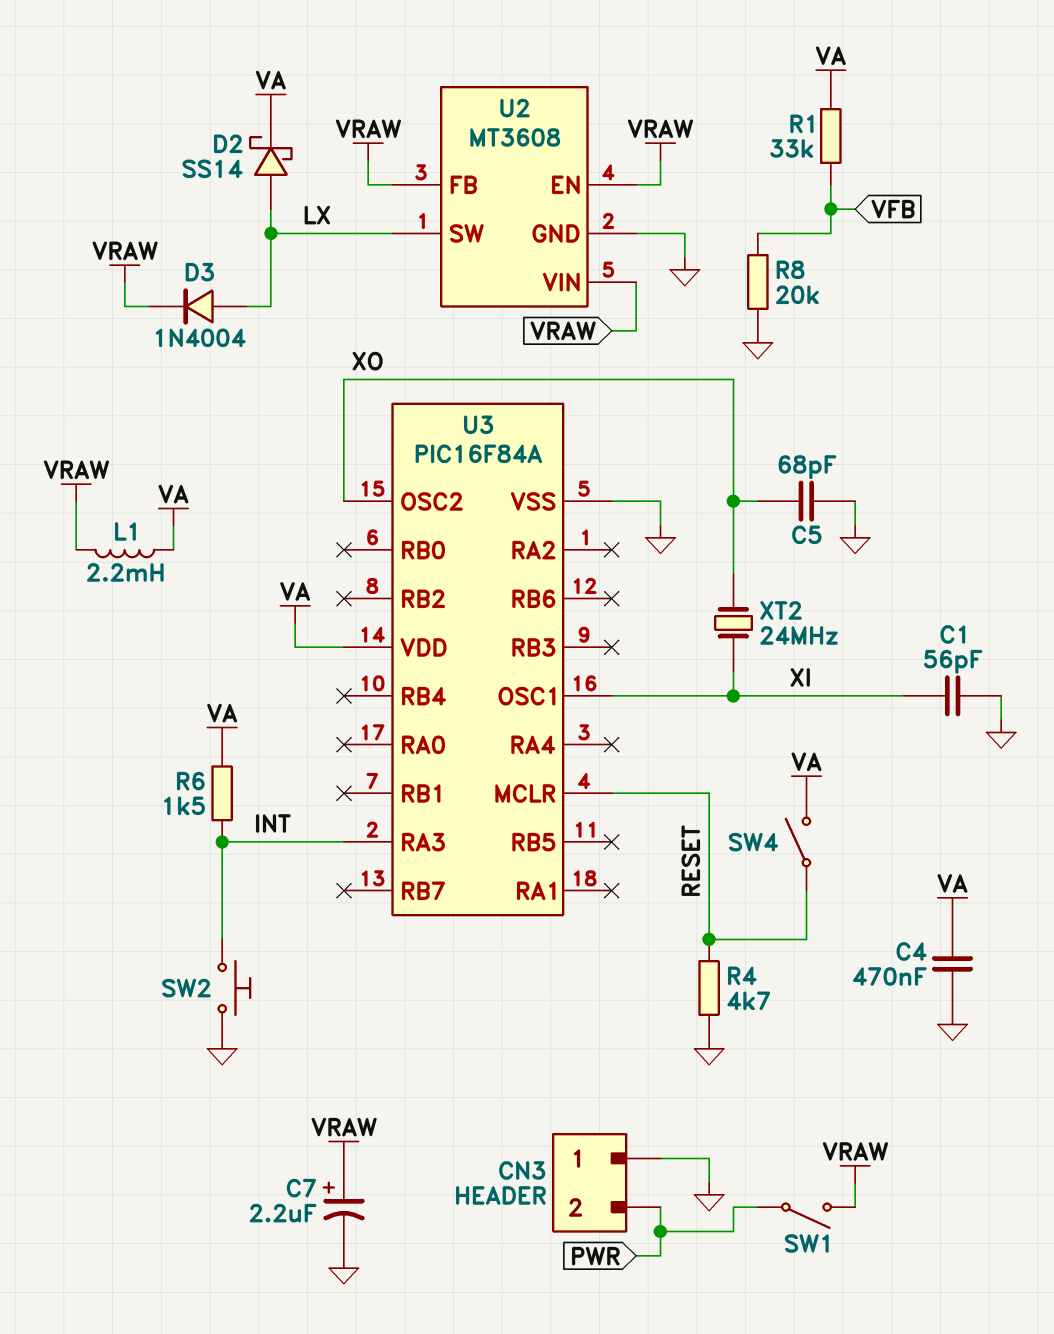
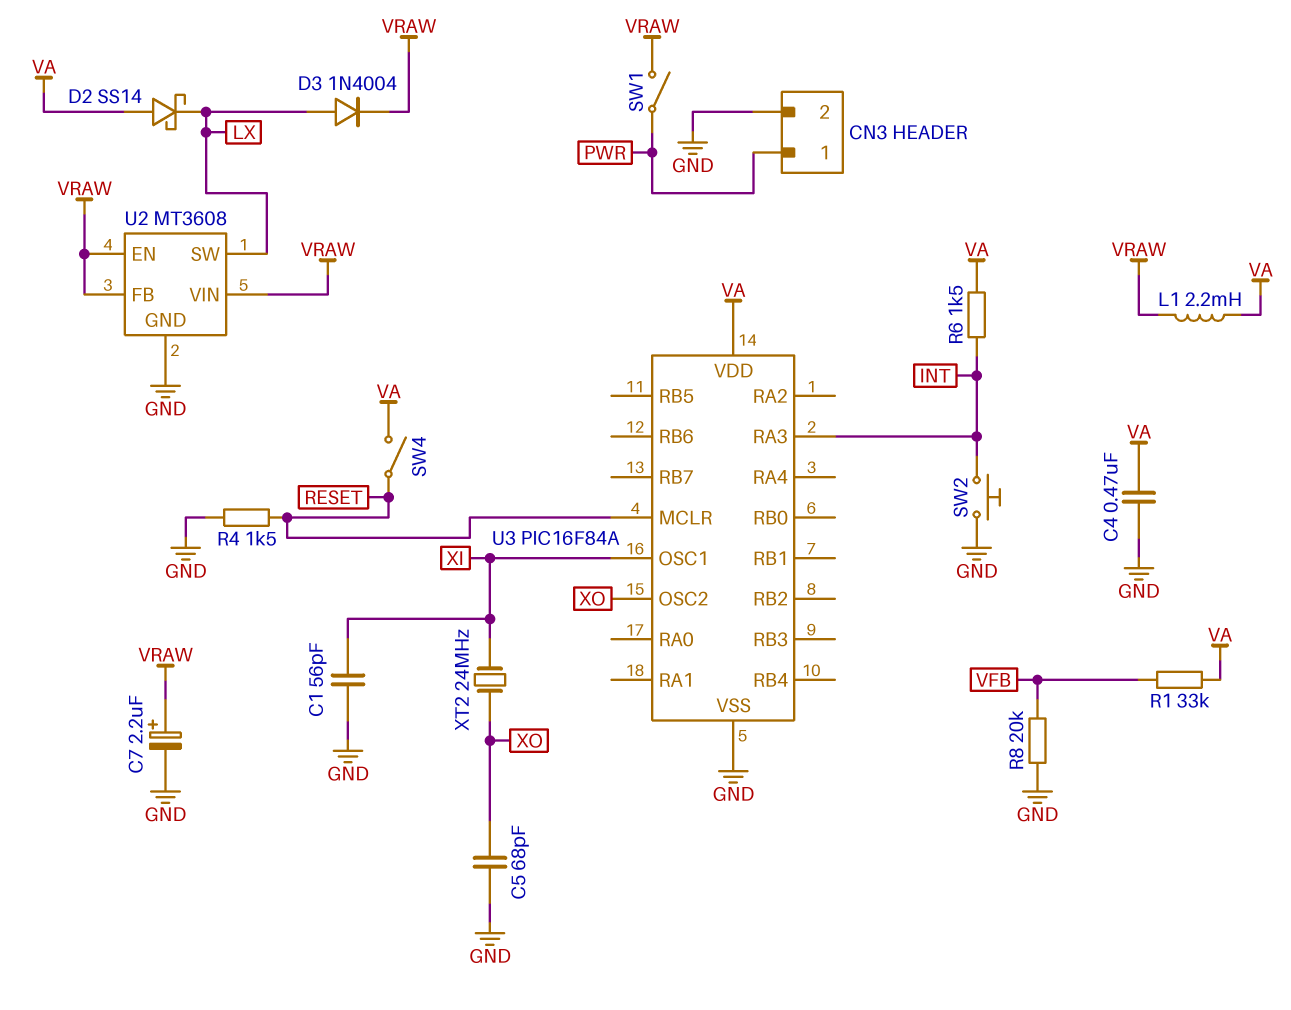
CN3 pin 1: GND -> PWR
CN3 pin 2: PWR -> GND
D2: schottky SS14 (A LX, K VA) -> schottky SS14 (A VA, K LX)
R4: 4.7k (GND, RESET) -> 1.5k (GND, RESET)

